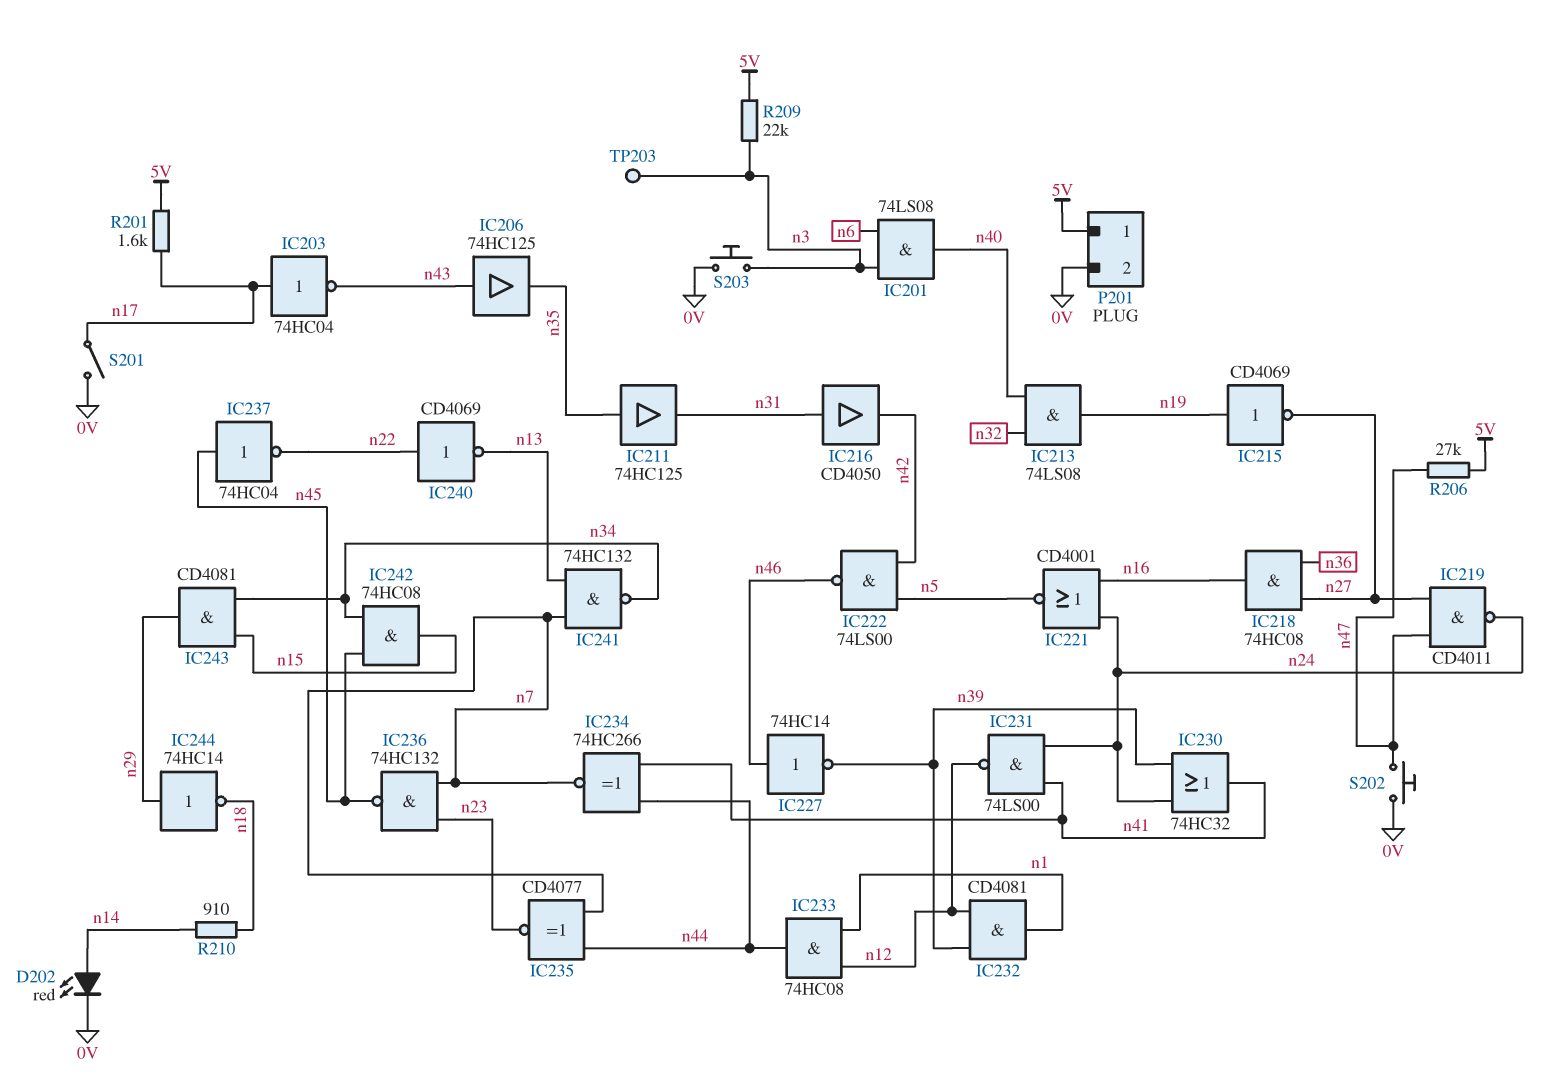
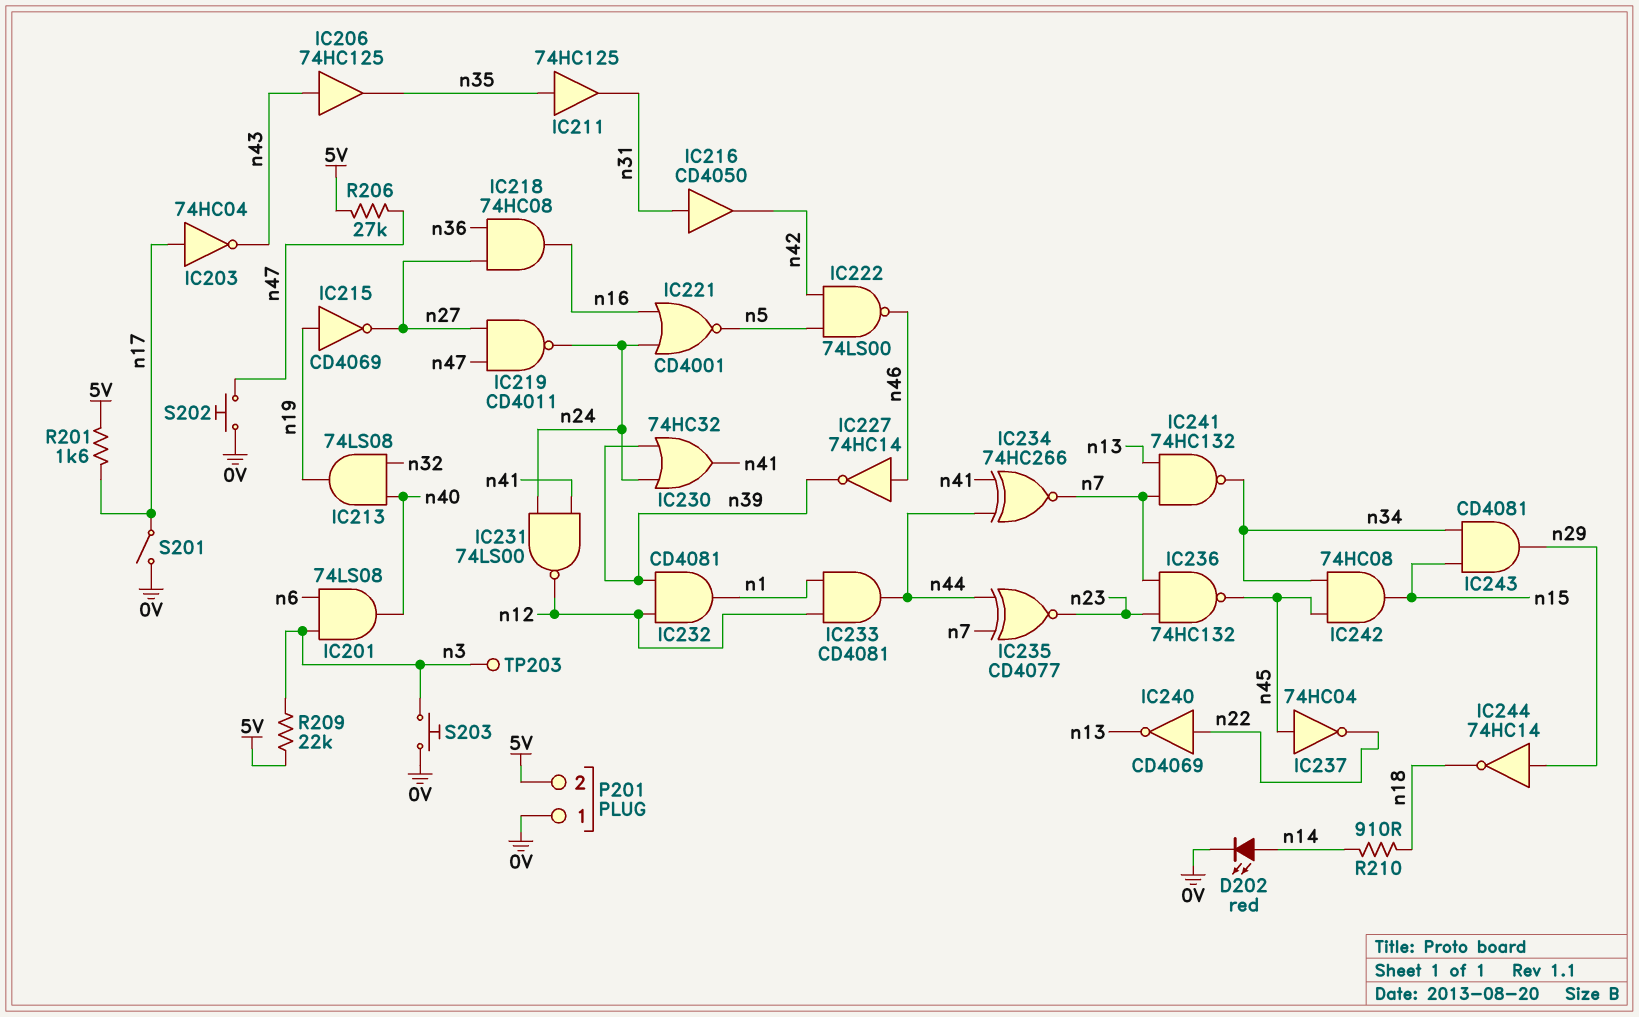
IC233: AND 74HC08 (in n1, in n12, out n44) -> AND CD4081 (in n1, in n12, out n44)
P201 pin 1: 5V -> 0V
P201 pin 2: 0V -> 5V

